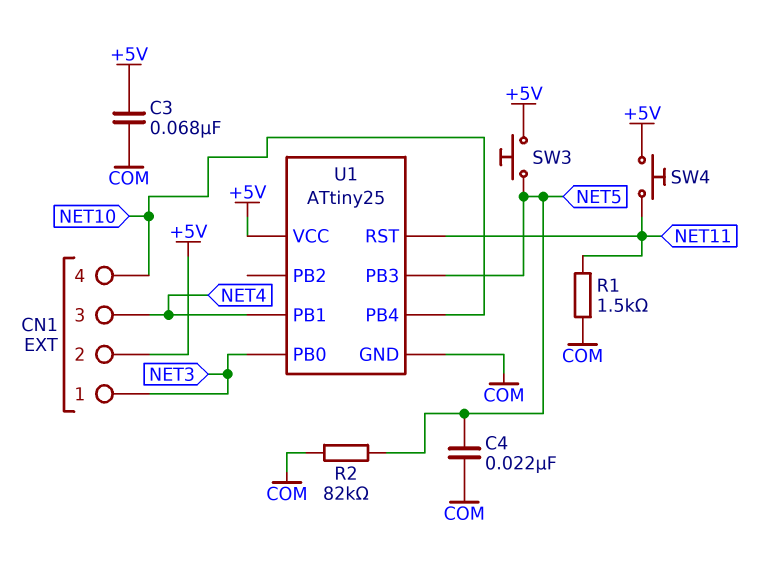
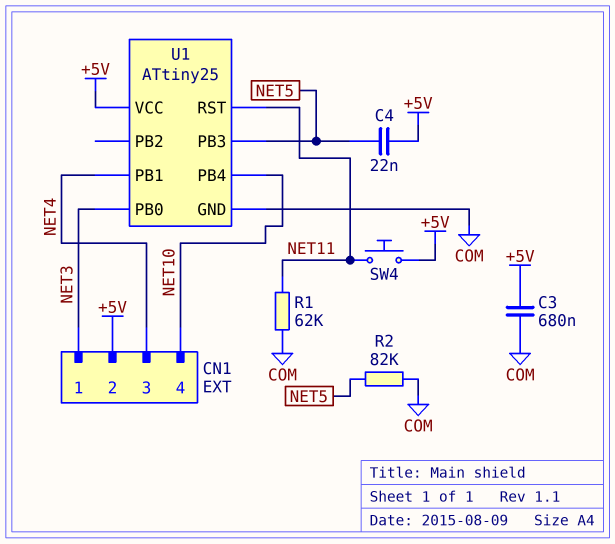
C3: 68nF (+5V, COM) -> 680nF (+5V, COM)
C4: 22nF (COM, NET5) -> 22nF (+5V, NET5)
R1: 1.5k (COM, NET11) -> 62k (COM, NET11)
SW3: button (+5V, NET5) -> none

